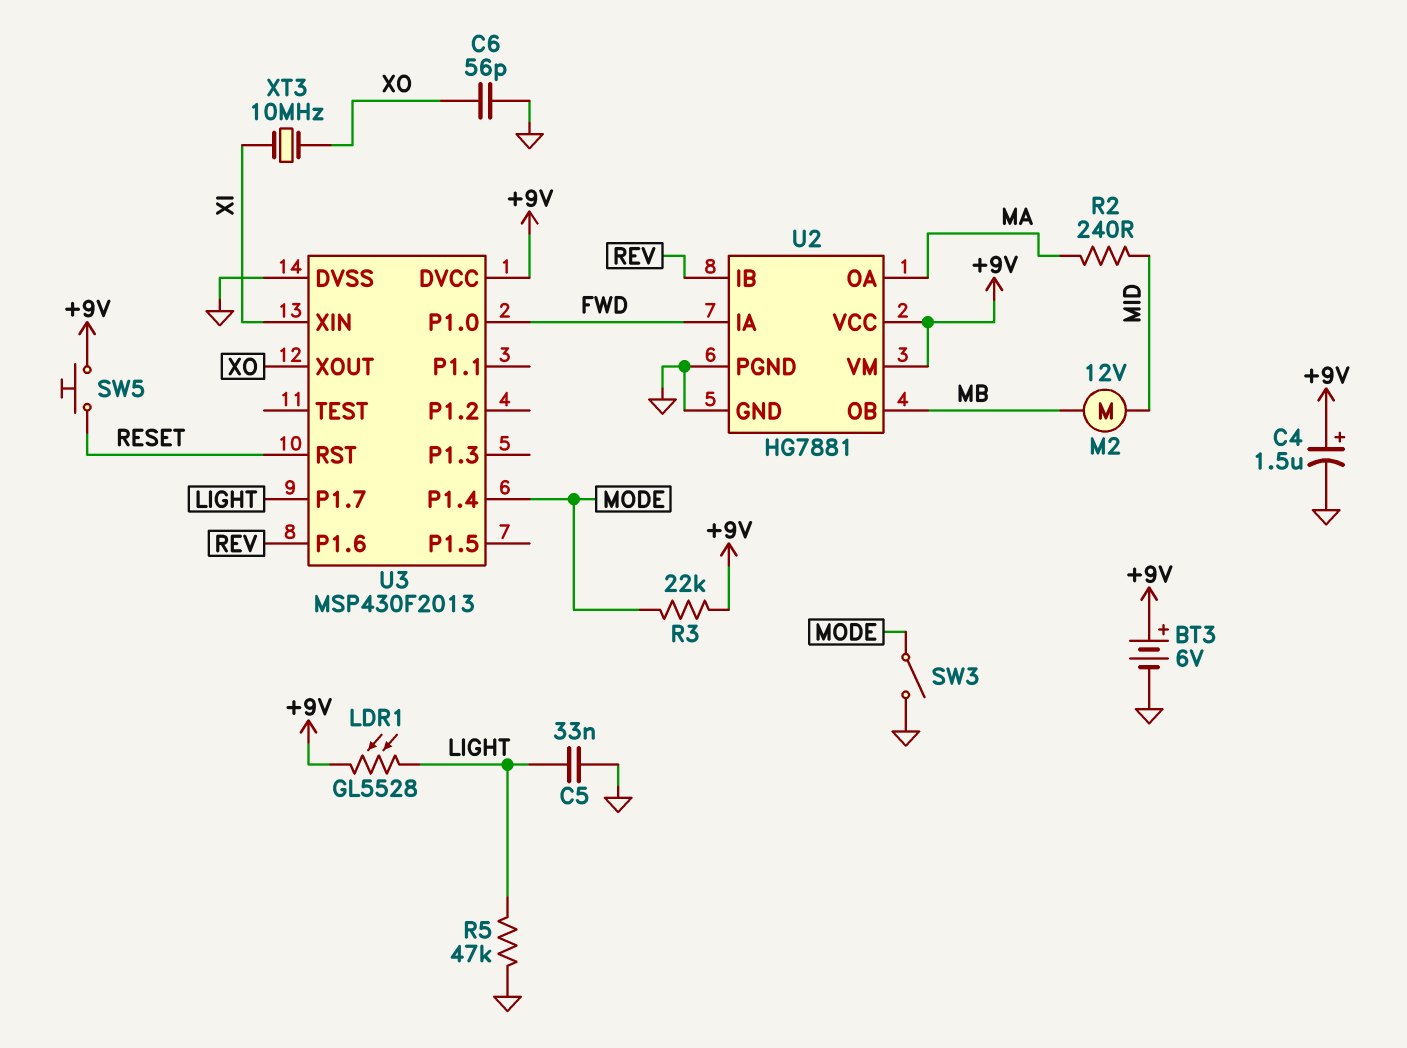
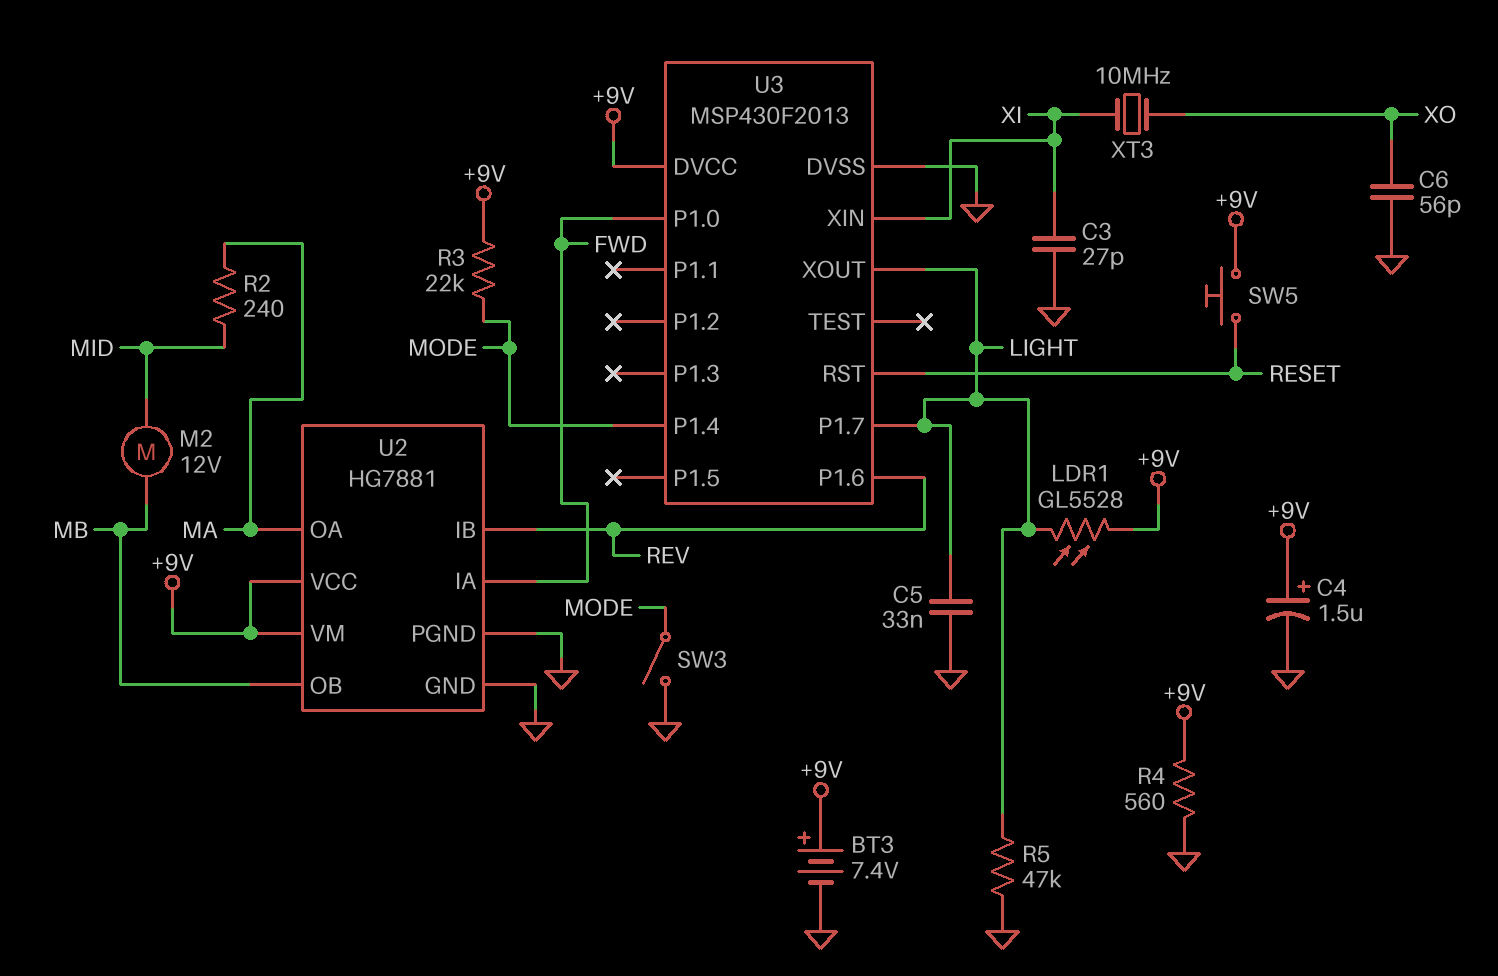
BT3: 6V (plus +9V, minus GND) -> 7.4V (plus +9V, minus GND)
C3: none -> 27pF (GND, XI)
R4: none -> 560 (+9V, GND)
U3 pin XOUT: XO -> LIGHT

